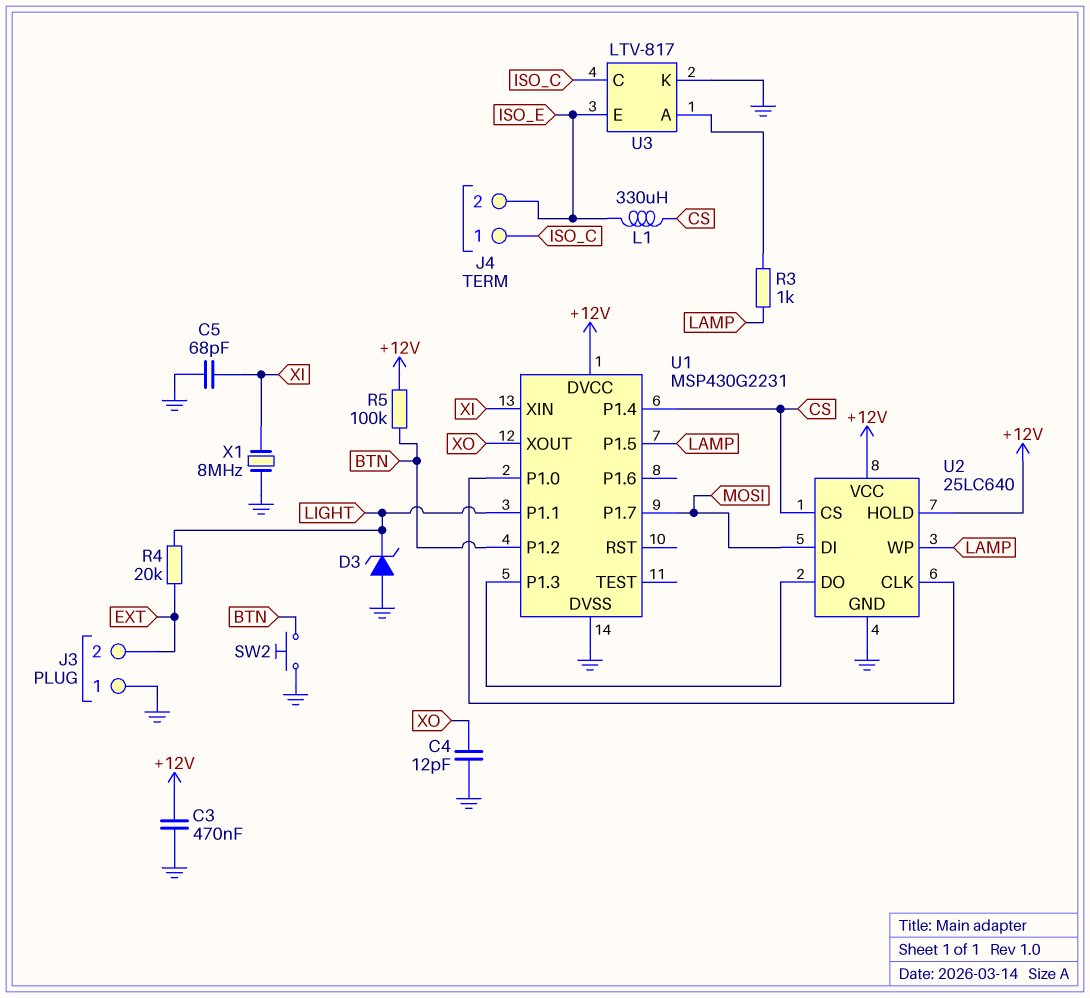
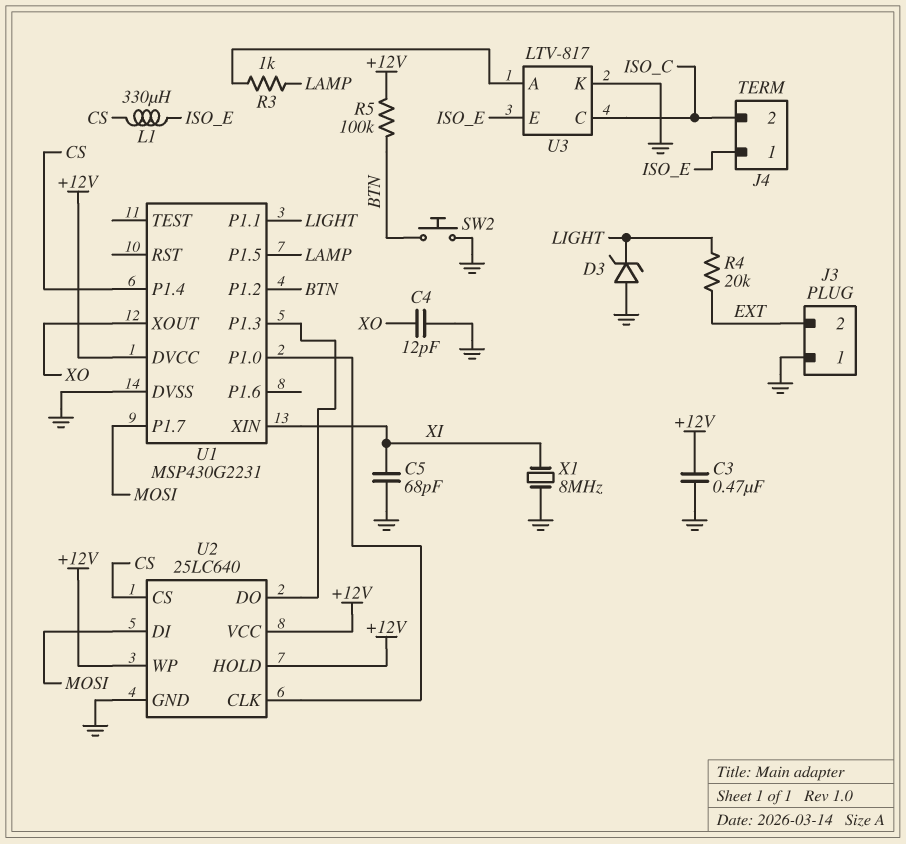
J4 pin 1: ISO_C -> ISO_E
J4 pin 2: ISO_E -> ISO_C
U2 pin WP: LAMP -> +12V

